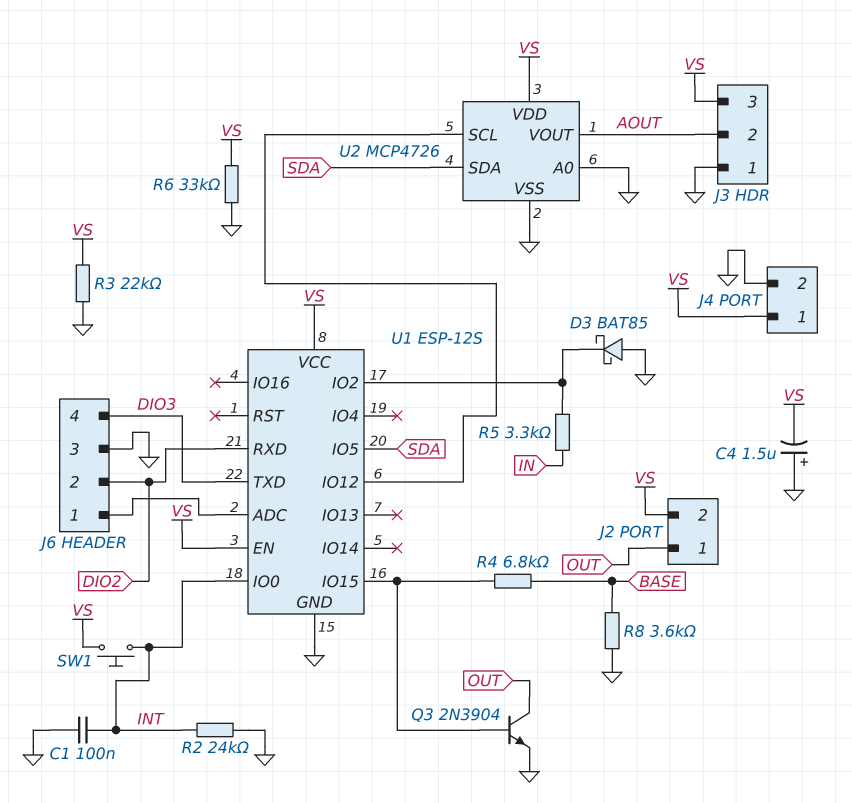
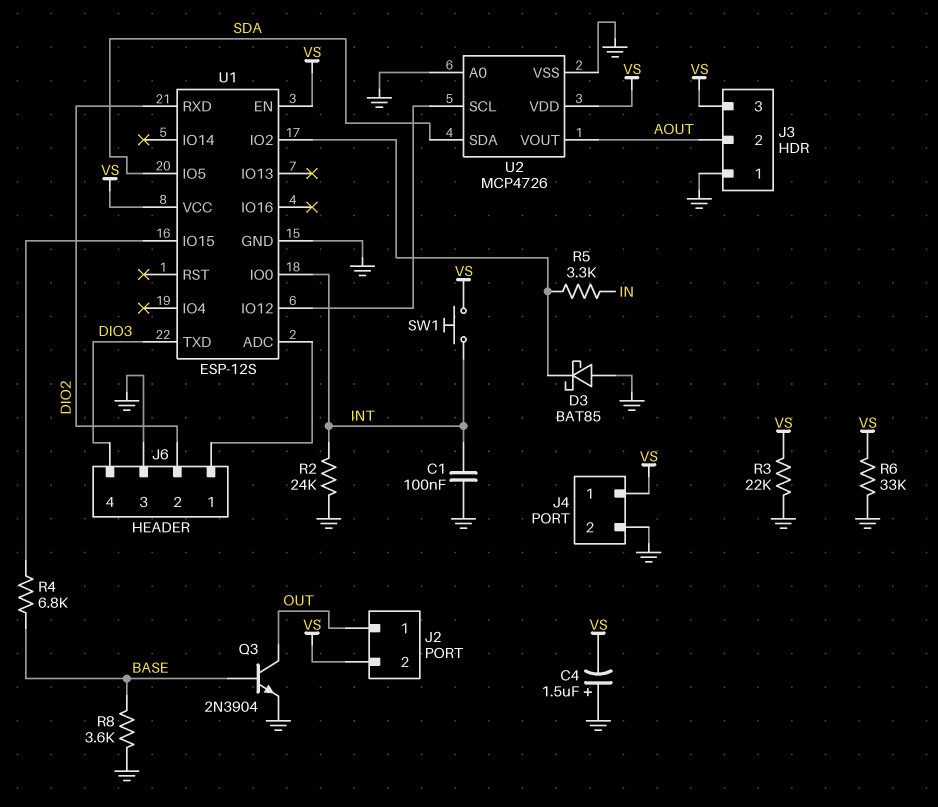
Q3: NPN 2N3904 (B U1/IO15, C OUT, E GND) -> NPN 2N3904 (B BASE, C OUT, E GND)

